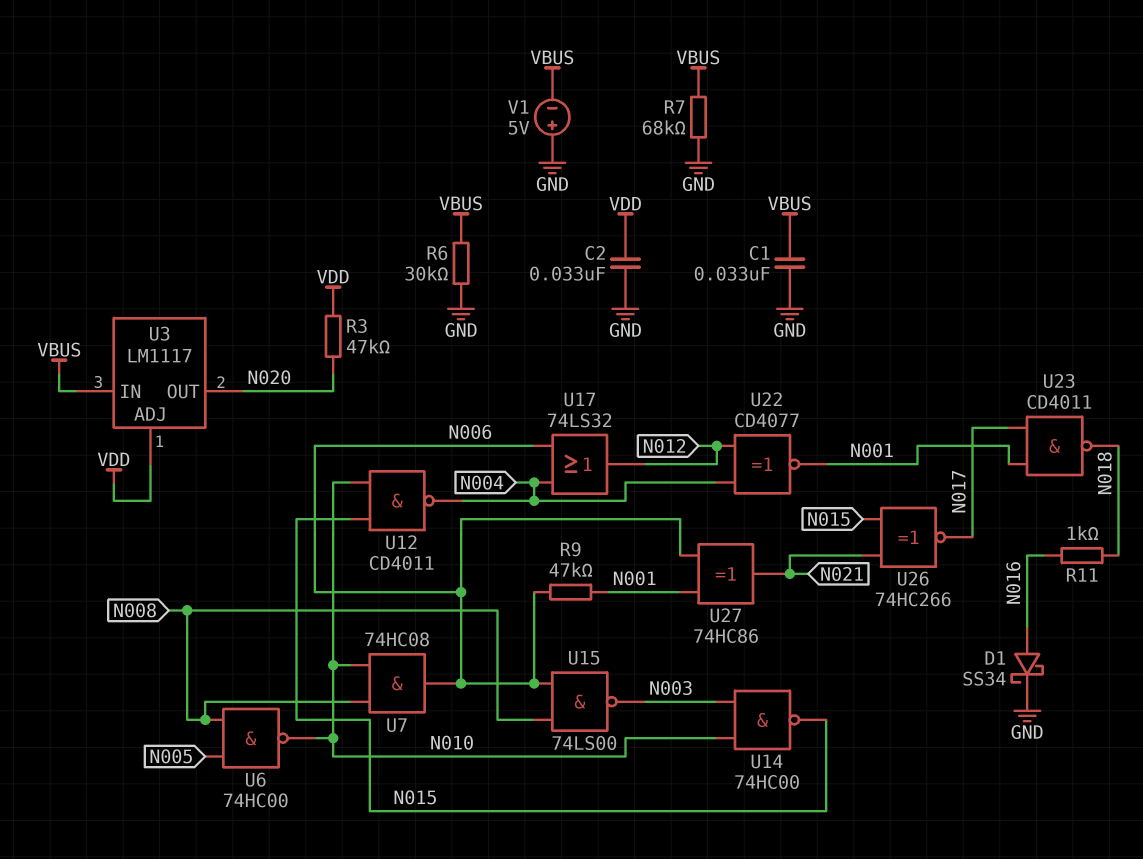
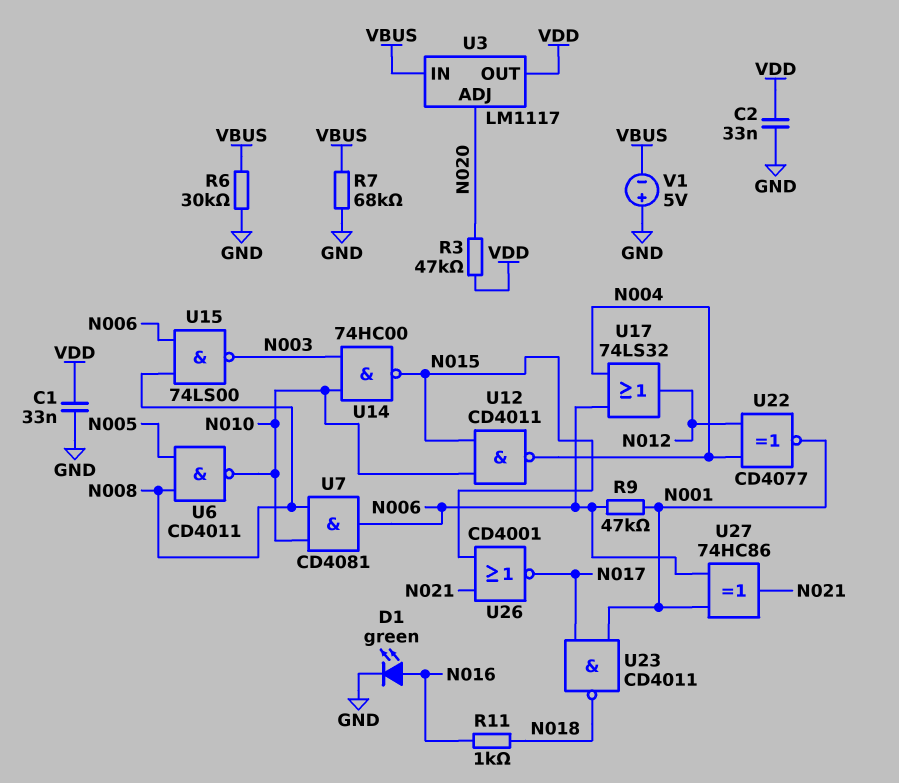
C1: 33nF (GND, VBUS) -> 33nF (GND, VDD)
D1: schottky SS34 (A N016, K GND) -> LED green (A N016, K GND)
U3 pin ADJ: VDD -> N020
U3 pin OUT: N020 -> VDD
U6: NAND 74HC00 (in N005, in N008, out N010) -> NAND CD4011 (in N005, in N008, out N010)
U7: AND 74HC08 (in N008, in N010, out N006) -> AND CD4081 (in N008, in N010, out N006)
U26: XNOR 74HC266 (in N015, in N021, out N017) -> NOR CD4001 (in N015, in N021, out N017)

